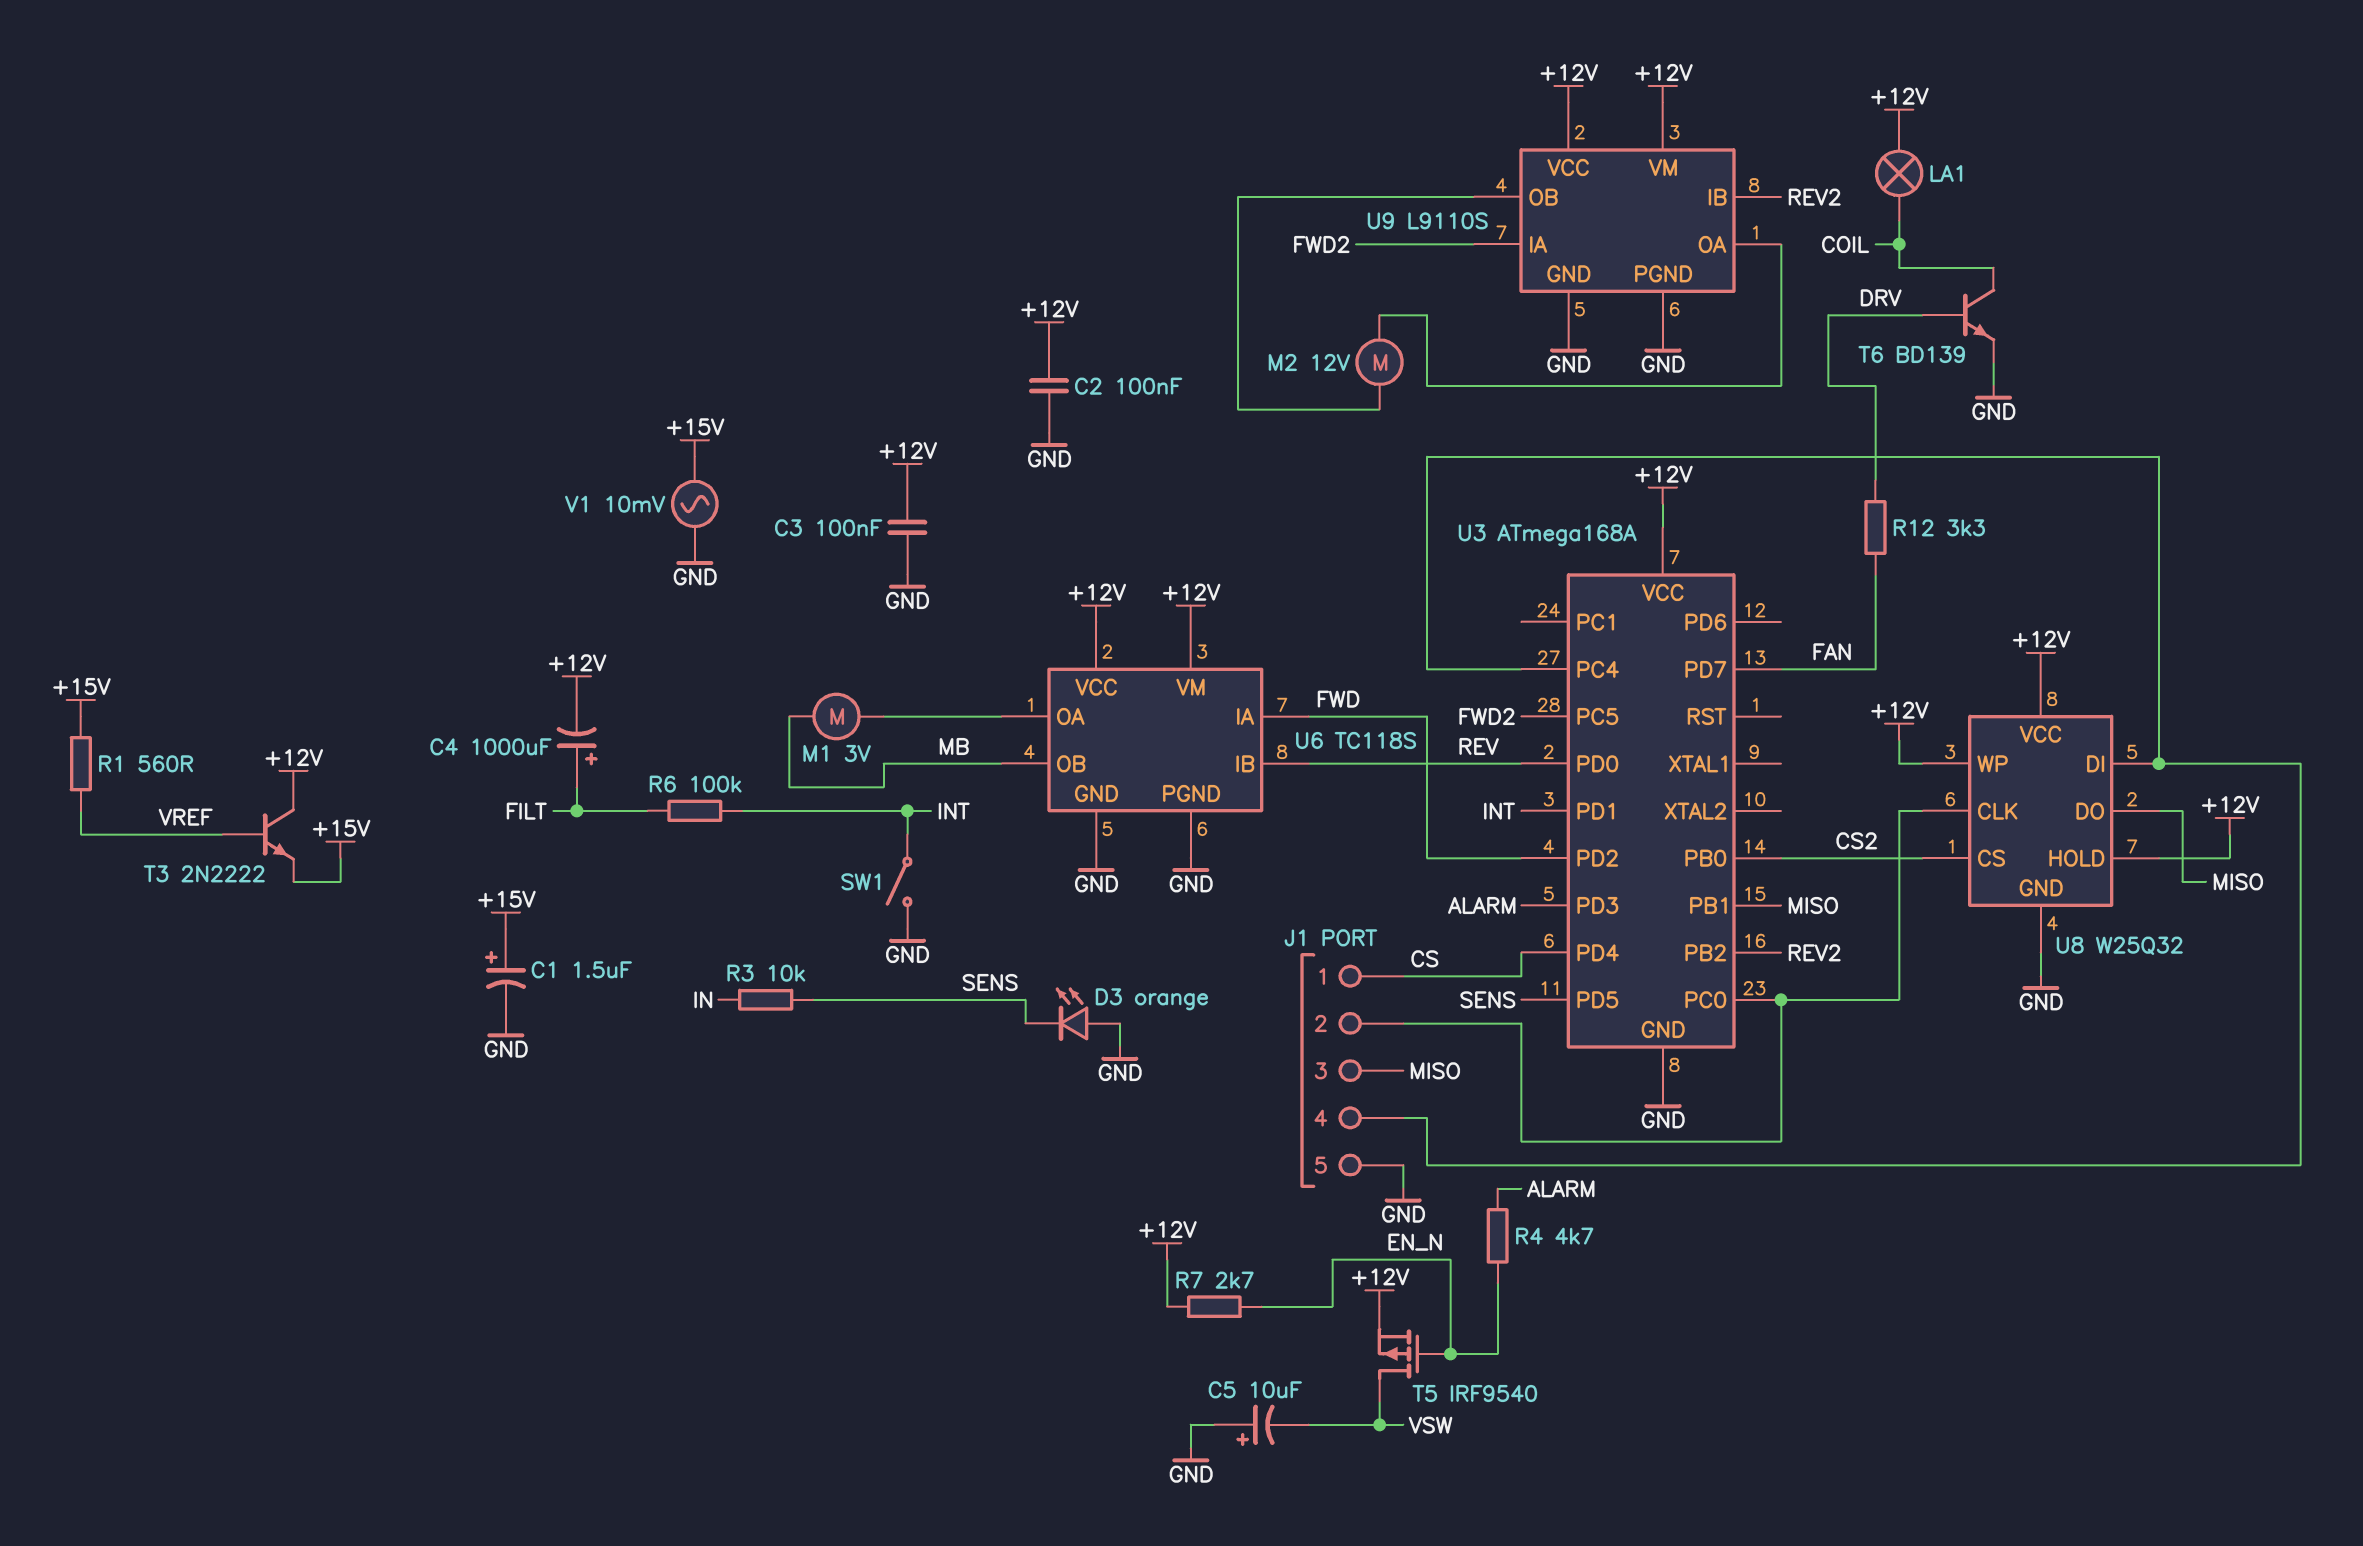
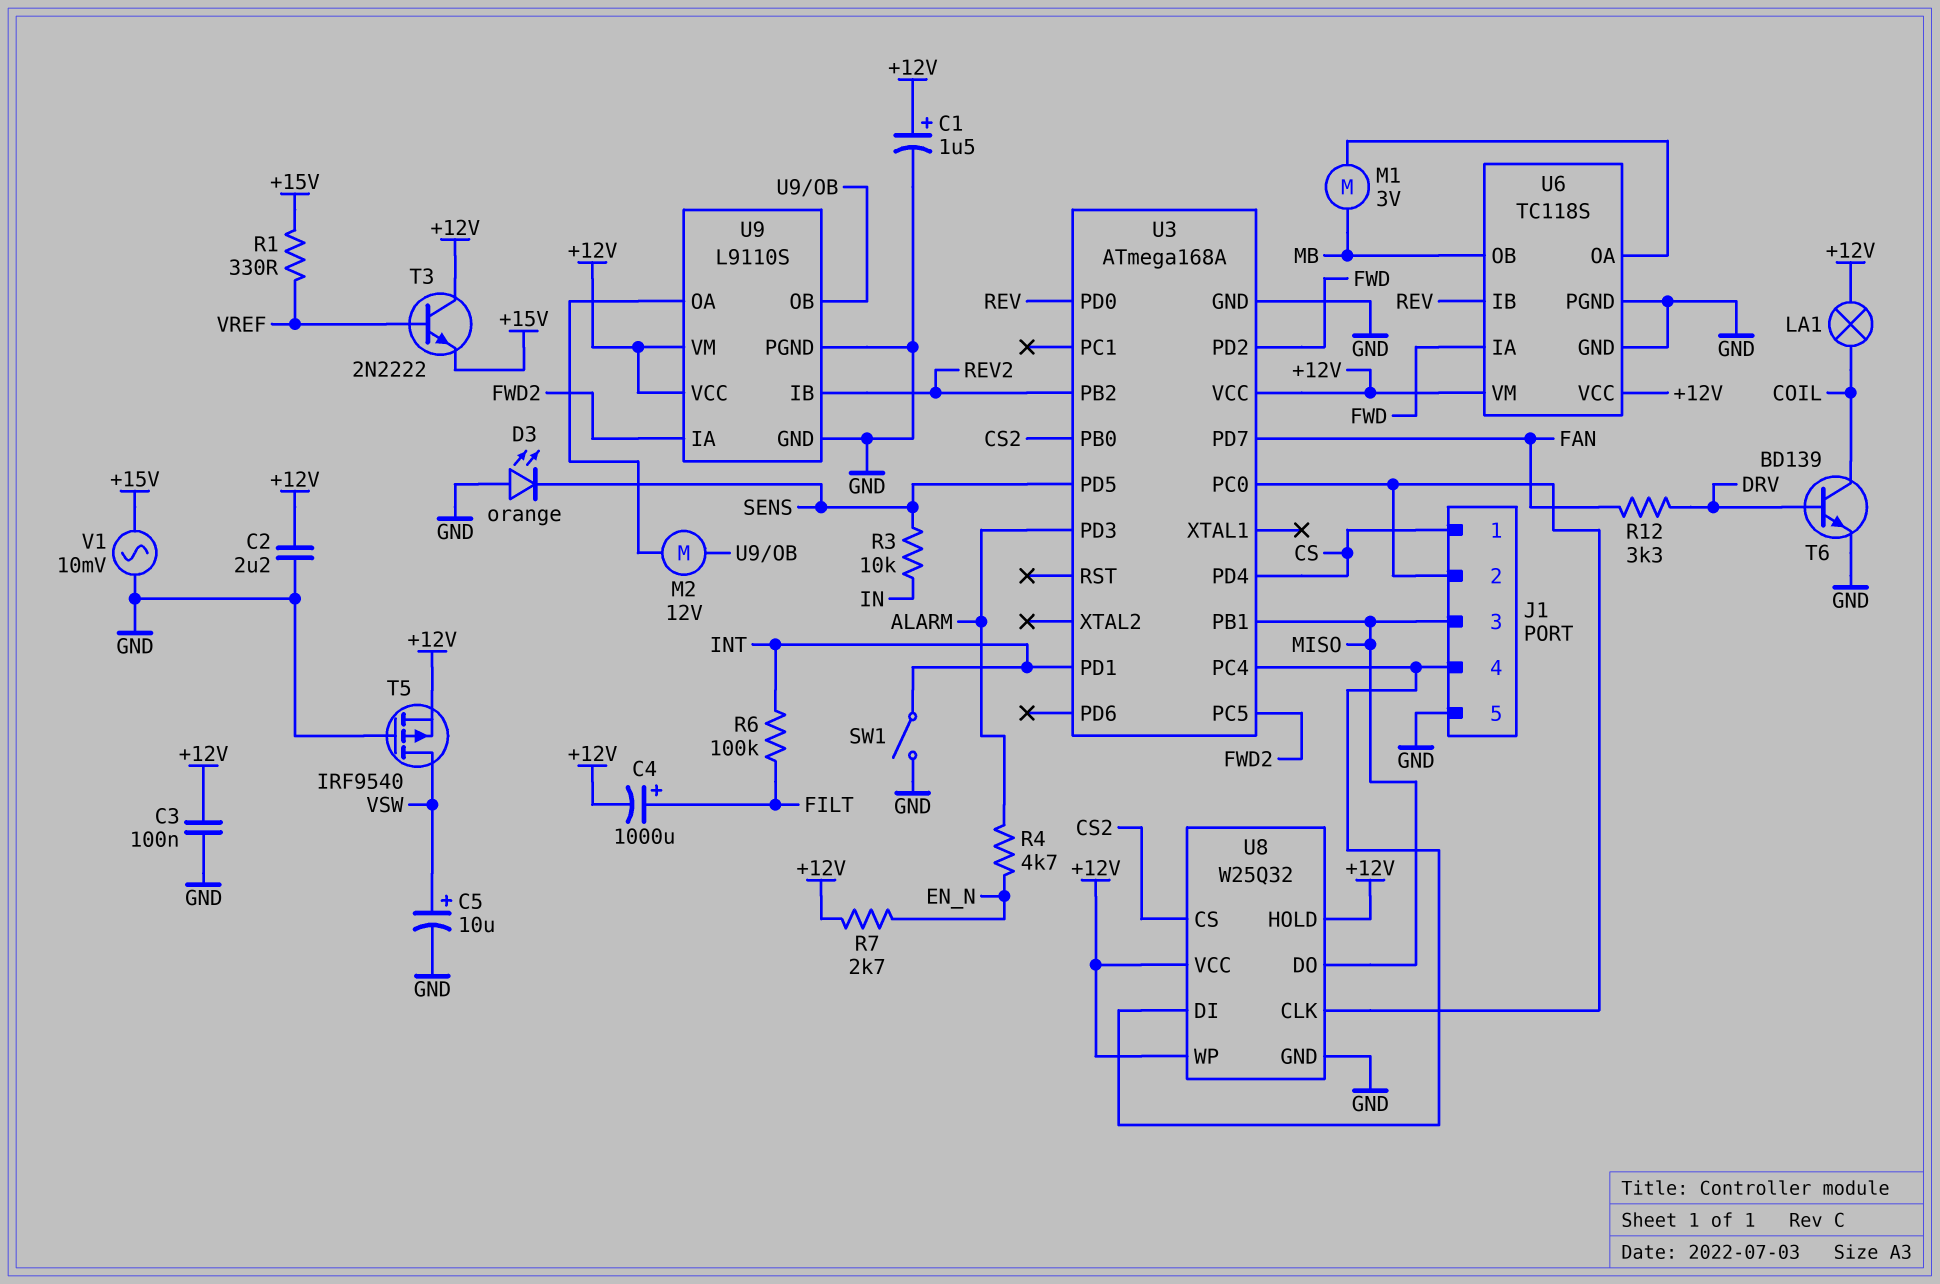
C1: 1.5uF (plus +15V, minus GND) -> 1.5uF (plus +12V, minus GND)
C2: 100nF (+12V, GND) -> 2.2uF (+12V, GND)
C5: 10uF (plus GND, minus VSW) -> 10uF (plus VSW, minus GND)
R1: 560 (+15V, VREF) -> 330 (+15V, VREF)
T5: PMOS IRF9540 (G EN_N, D VSW, S +12V) -> PMOS IRF9540 (G GND, D VSW, S +12V)

